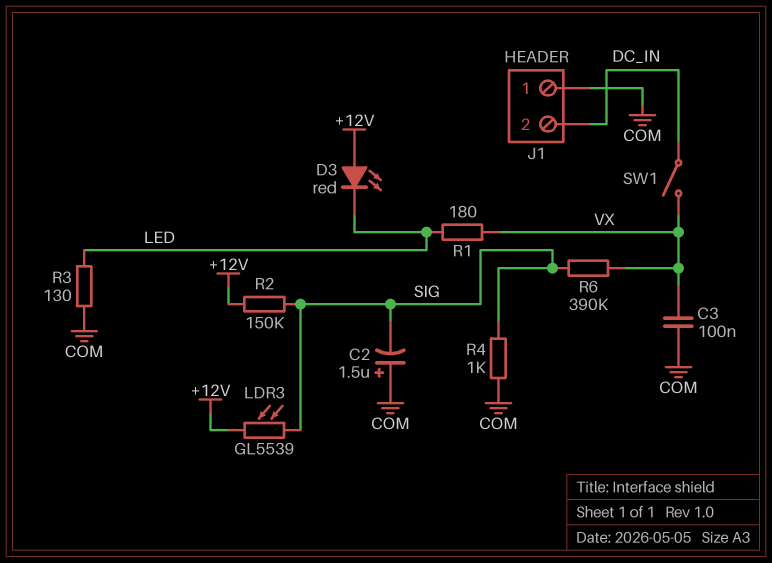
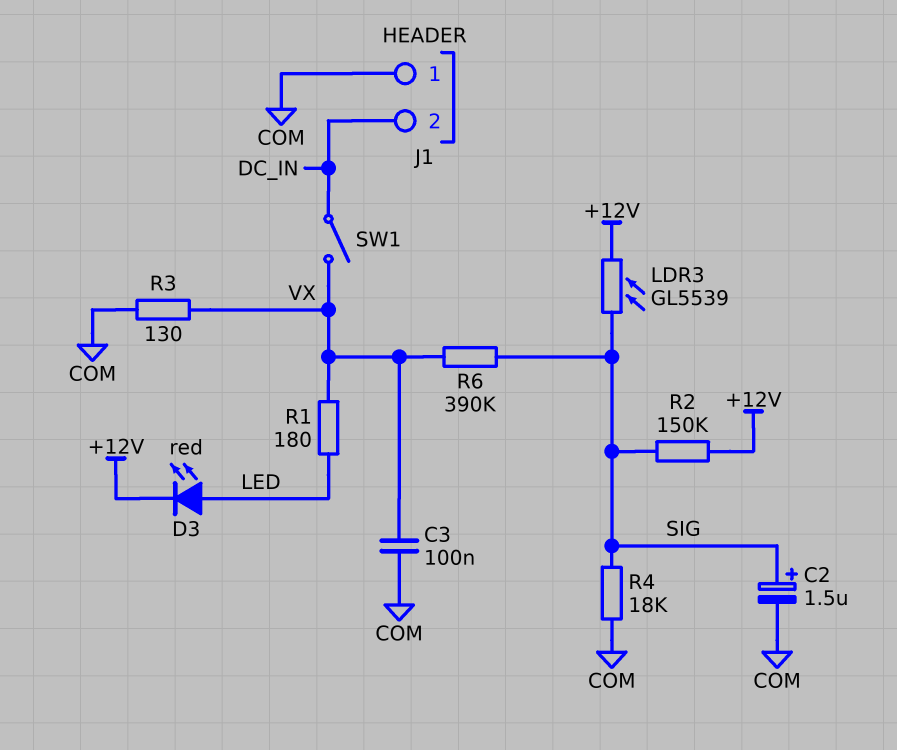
C2: 1.5uF (plus COM, minus SIG) -> 1.5uF (plus SIG, minus COM)
D3: LED red (A +12V, K LED) -> LED red (A LED, K +12V)
R3: 130 (COM, LED) -> 130 (COM, VX)
R4: 1k (COM, SIG) -> 18k (COM, SIG)

